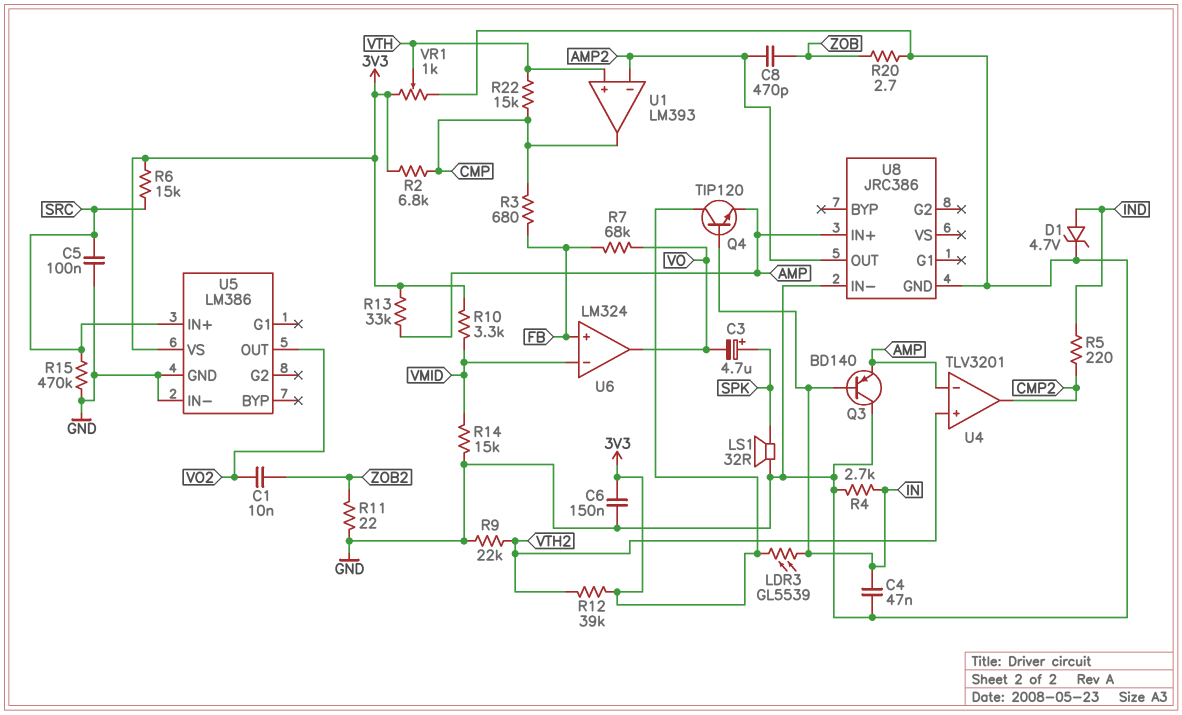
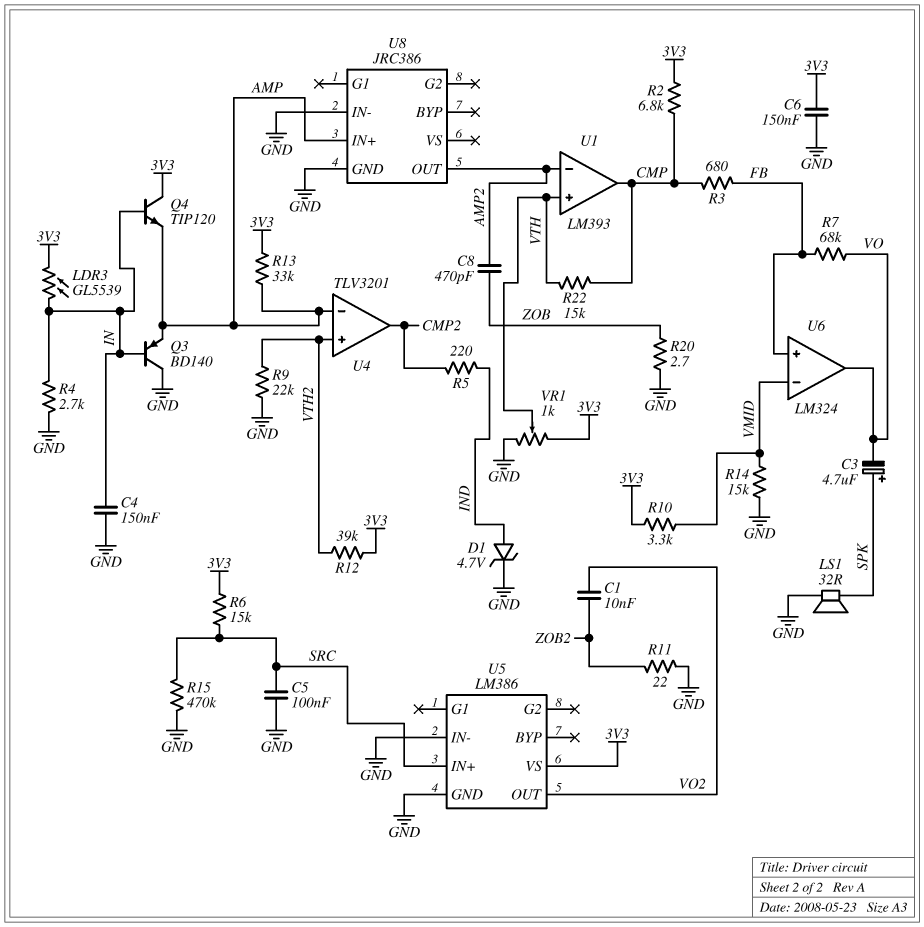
C4: 47nF (GND, IN) -> 150nF (GND, IN)

